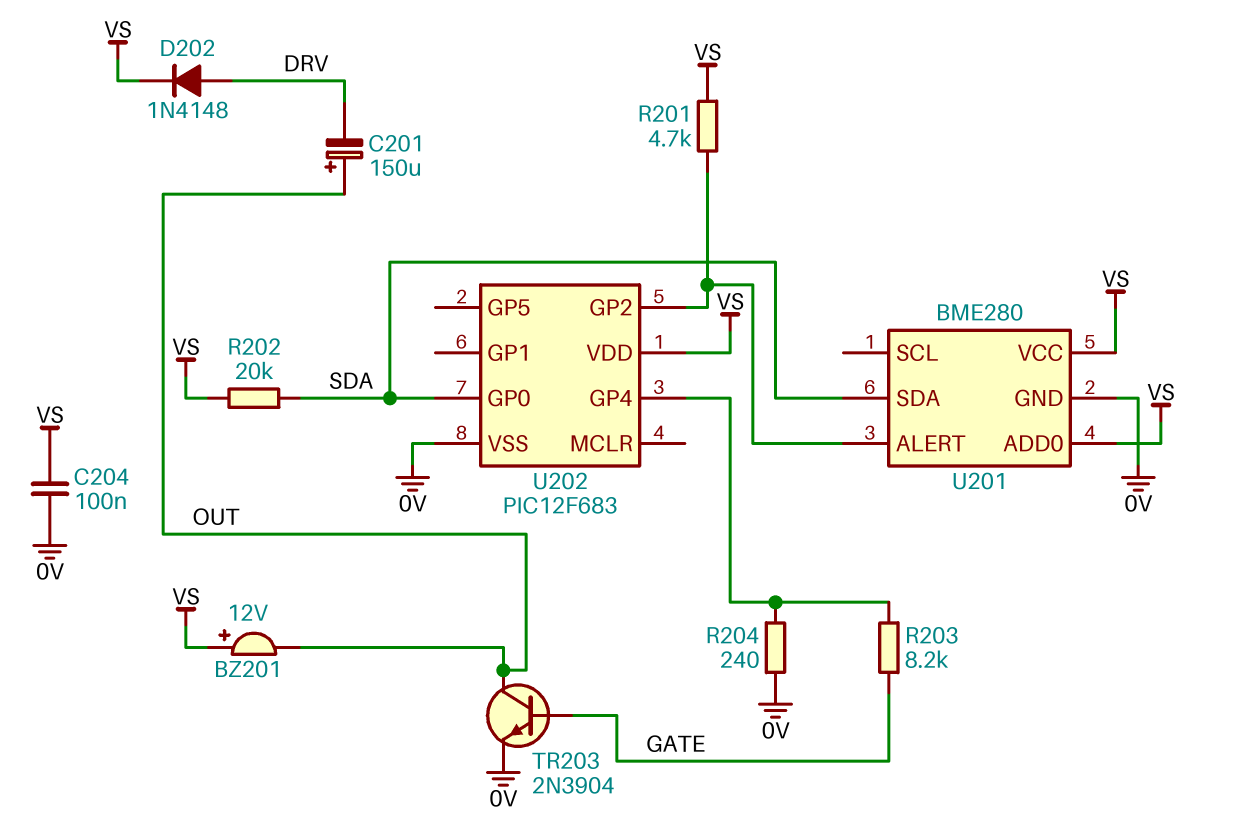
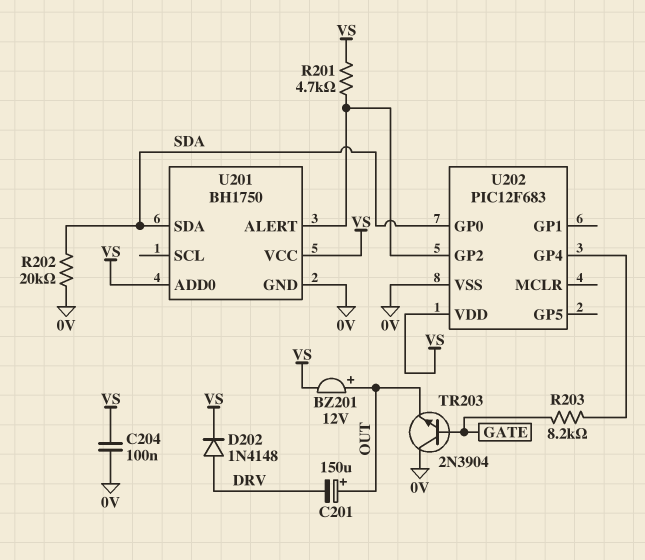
BZ201: buzzer 12V (plus VS, minus OUT) -> buzzer 12V (plus OUT, minus VS)
R202: 20k (SDA, VS) -> 20k (0V, SDA)
R204: 240 (0V, U202/GP4) -> none
TR203: NPN 2N3904 (B GATE, C OUT, E 0V) -> NPN 2N3904 (B GATE, C 0V, E OUT)
U201: BME280 -> BH1750

